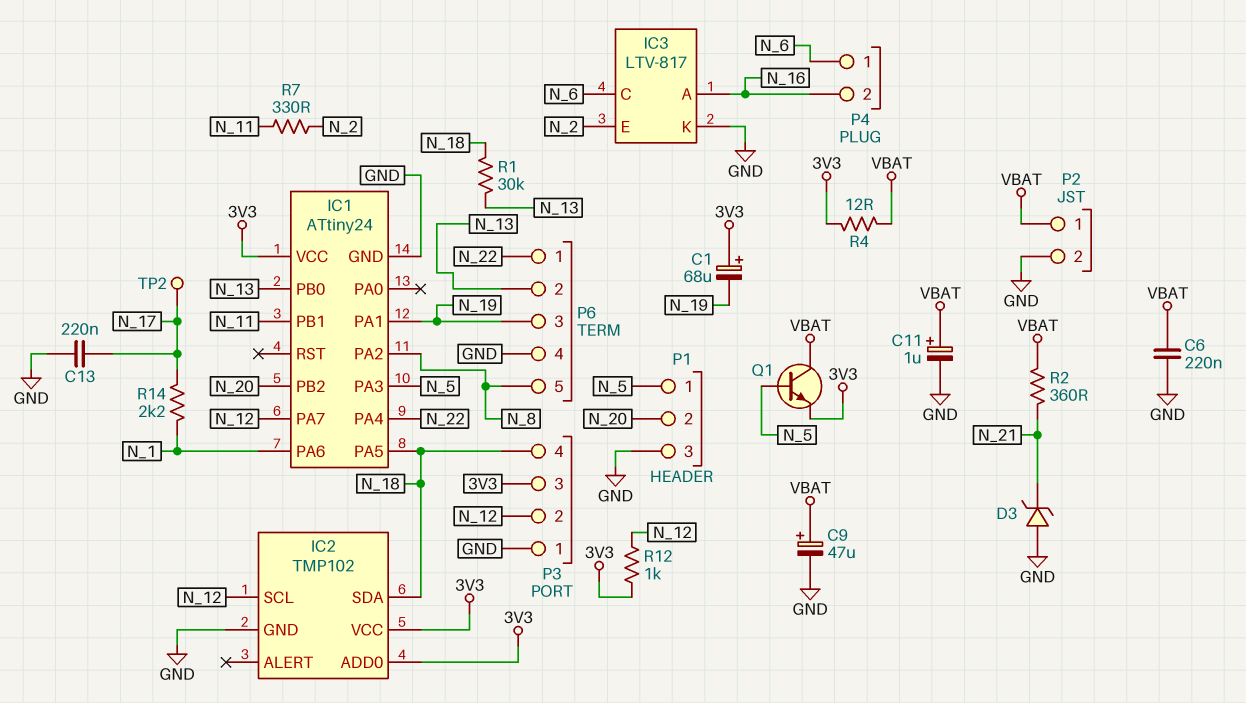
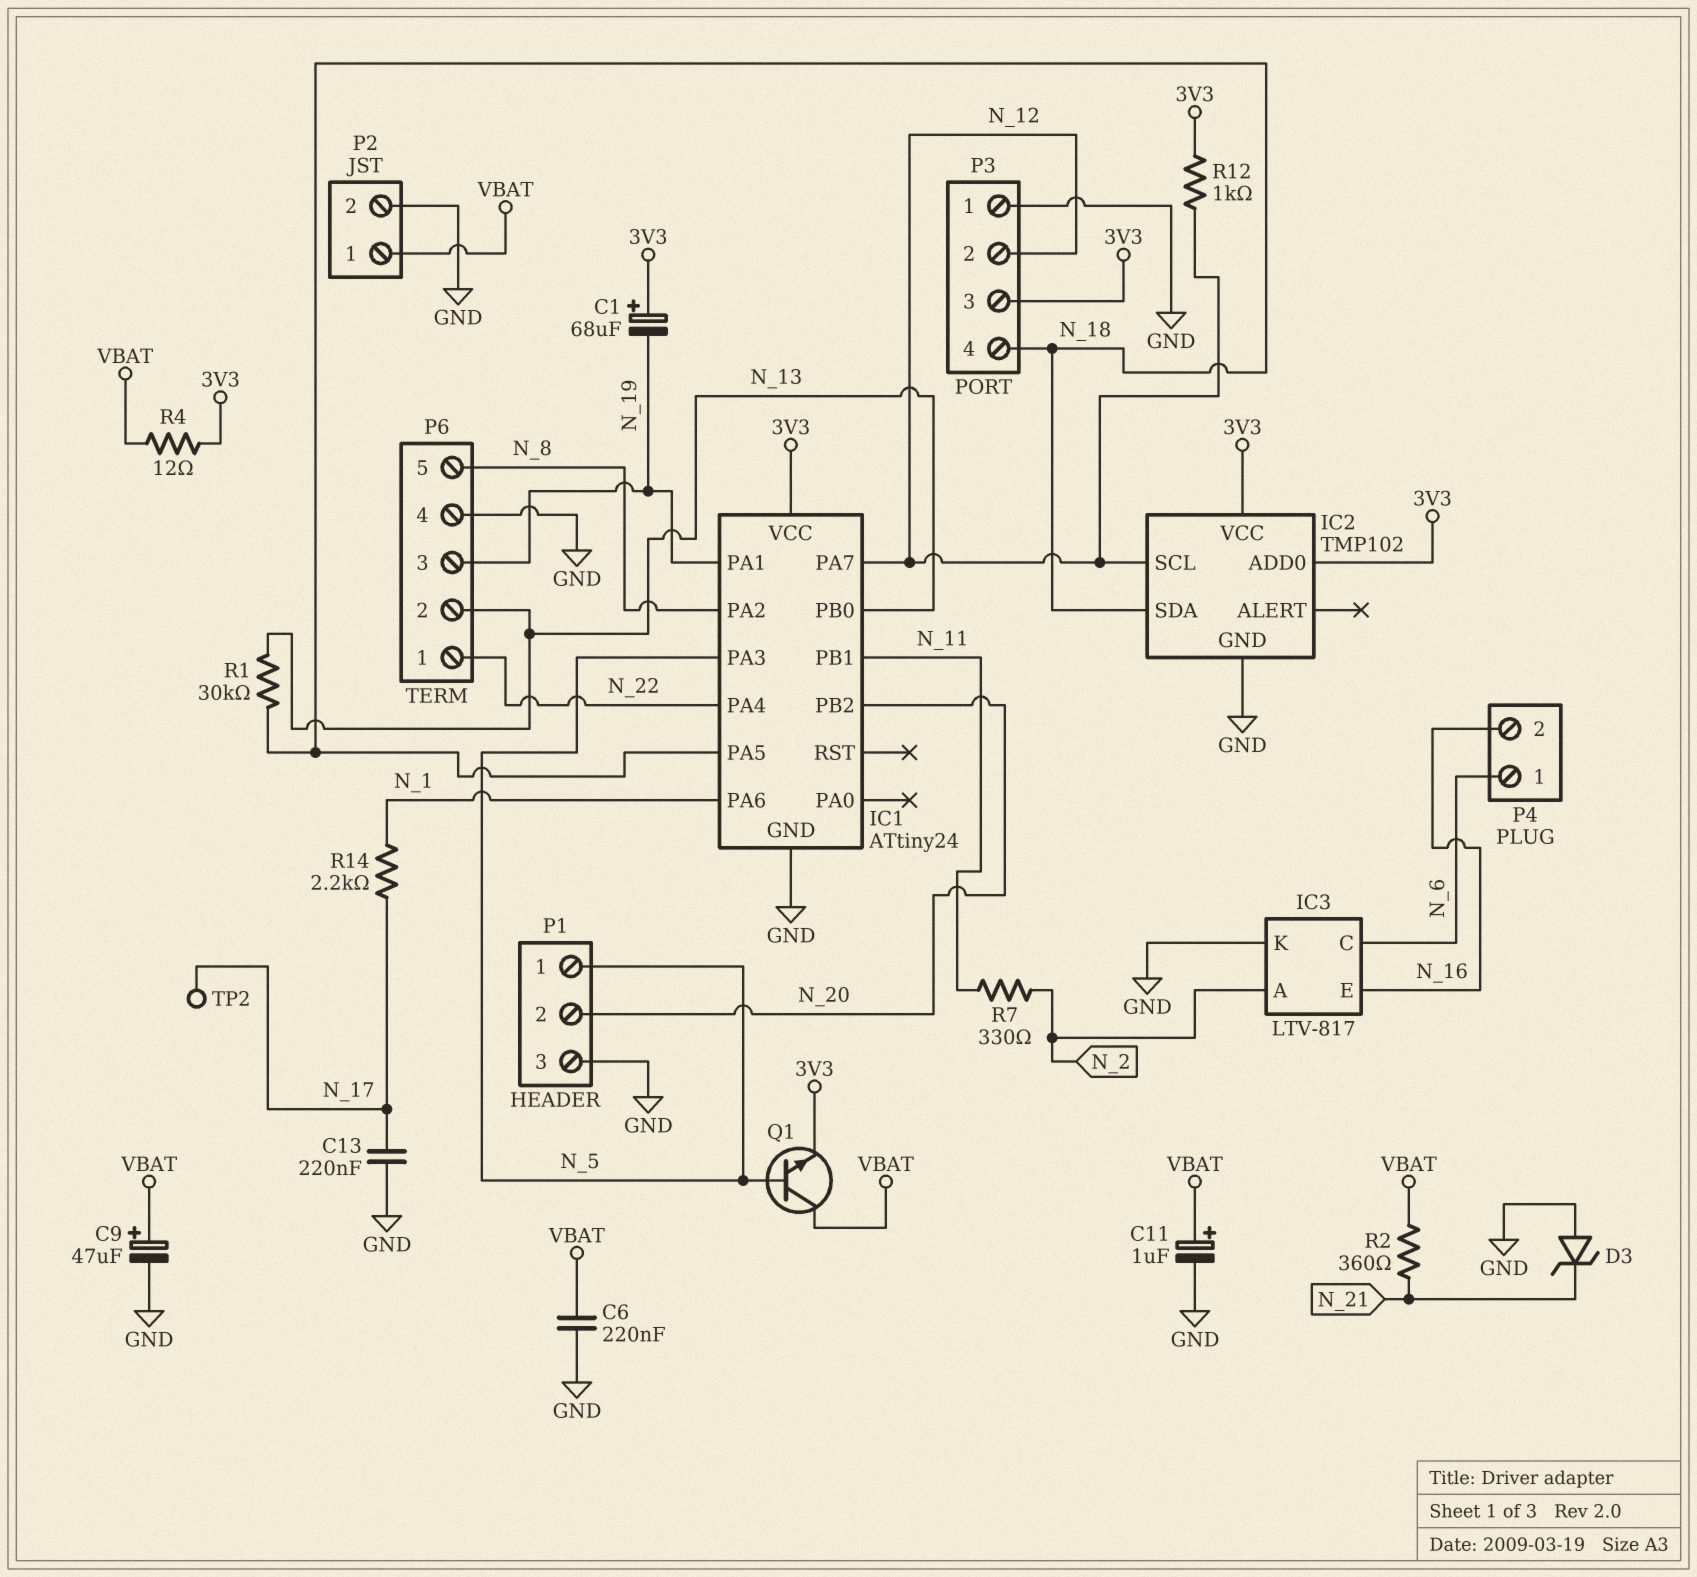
IC3 pin A: N_16 -> N_2
IC3 pin E: N_2 -> N_16

